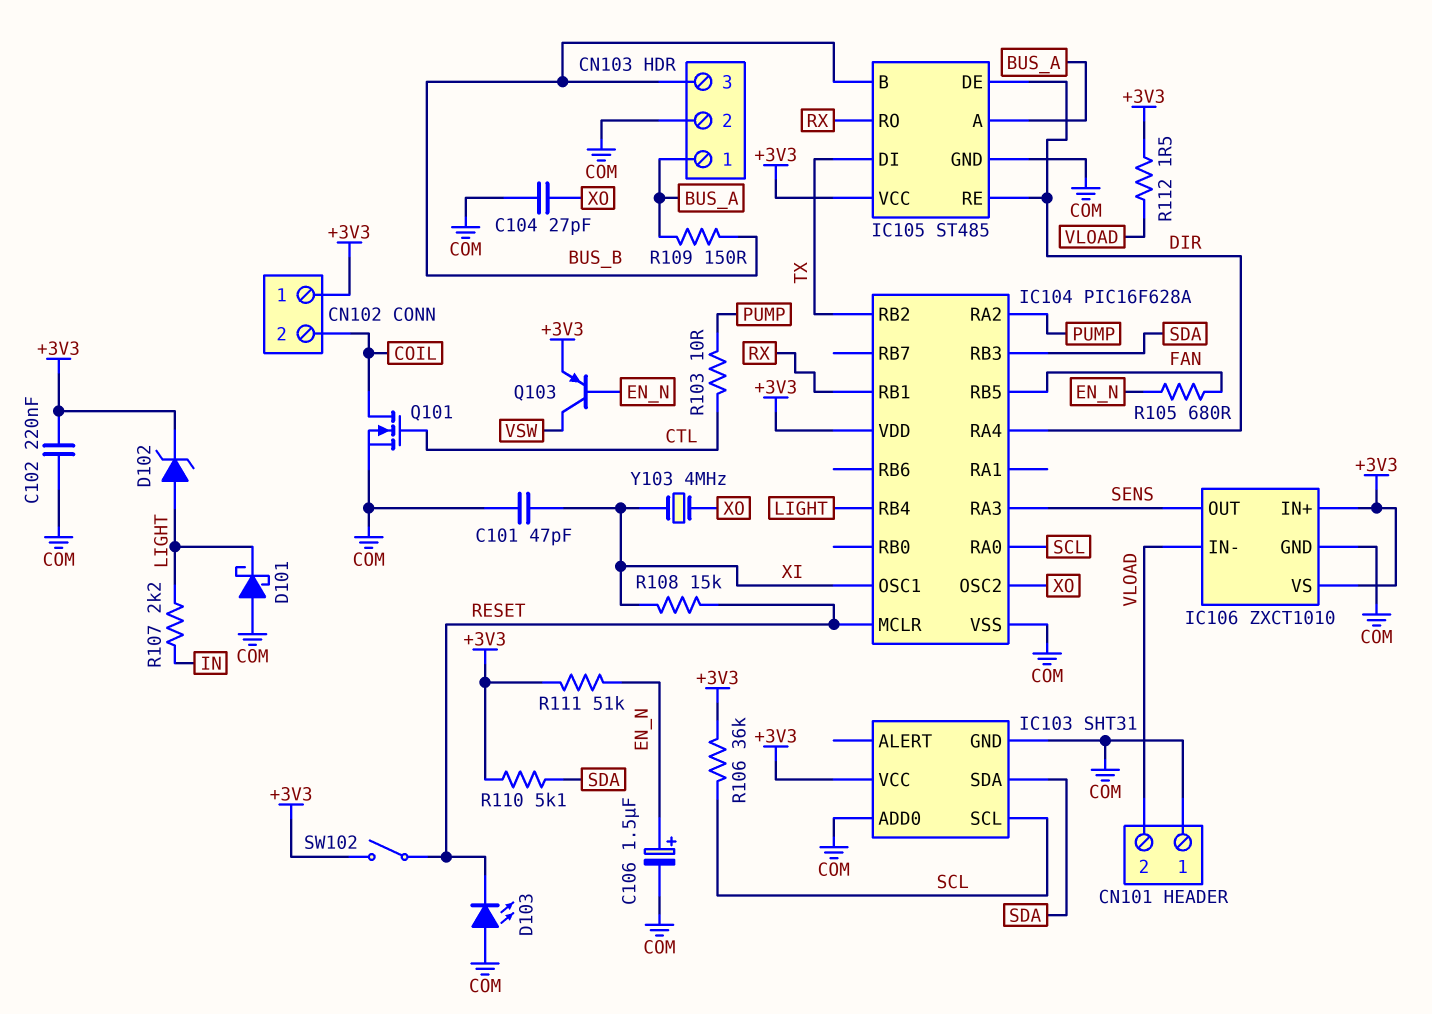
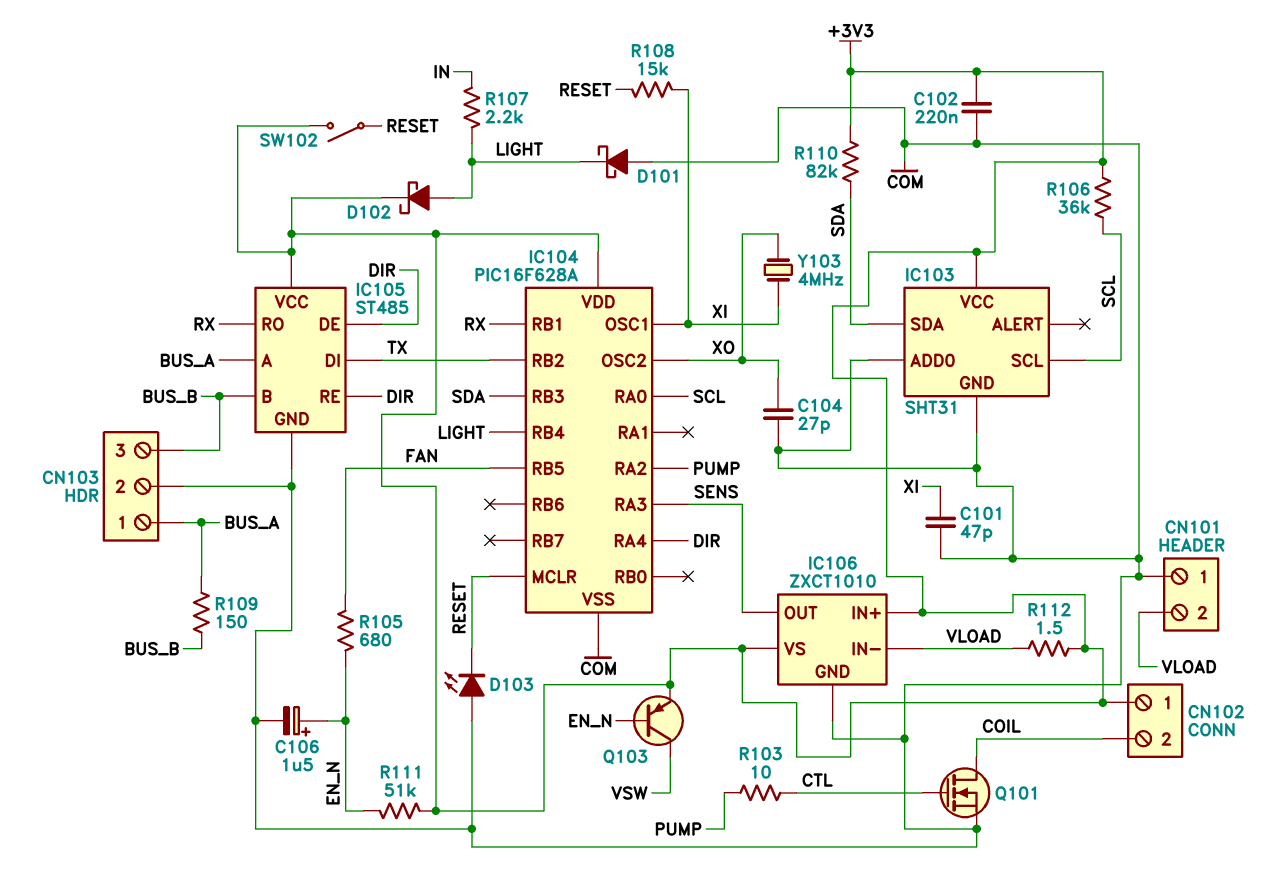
D102: zener (A LIGHT, K +3V3) -> schottky (A LIGHT, K +3V3)
R110: 5.1k (+3V3, SDA) -> 82k (+3V3, SDA)

